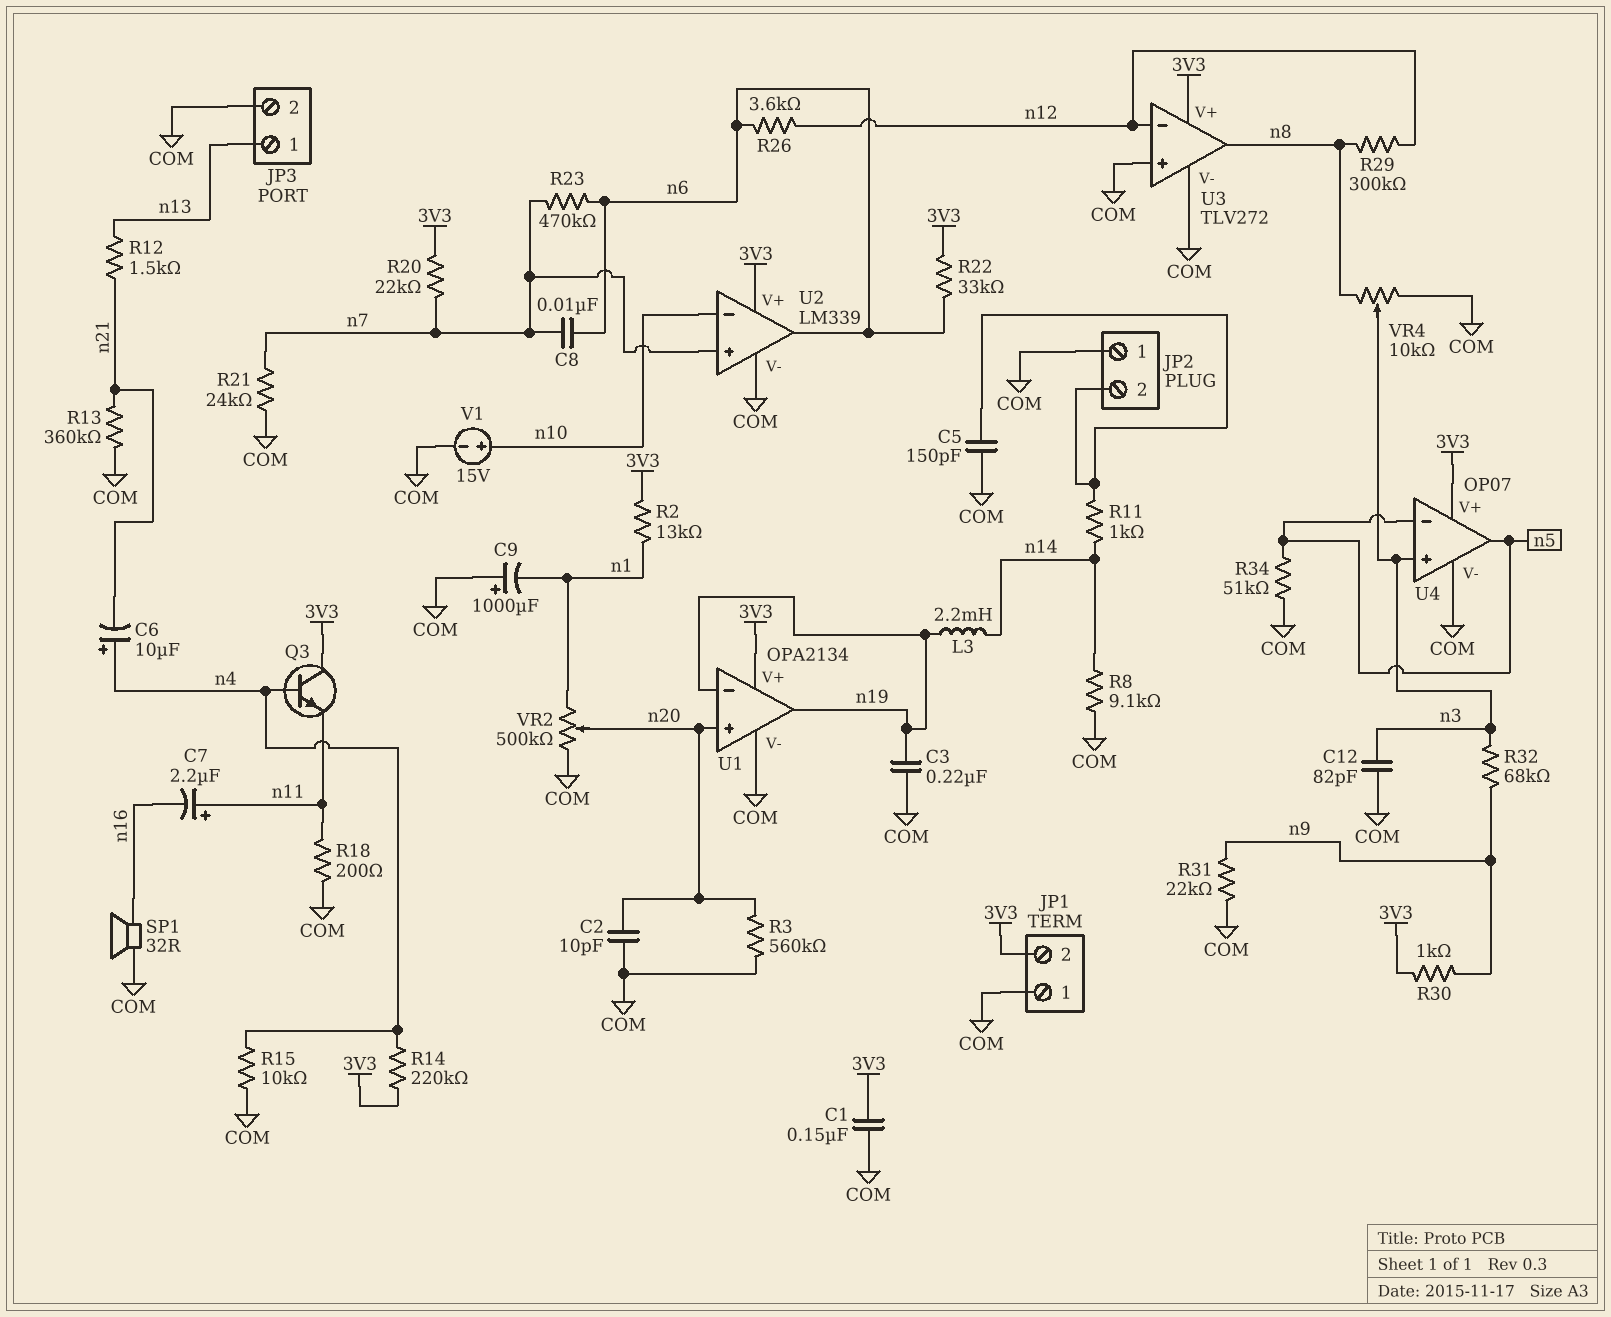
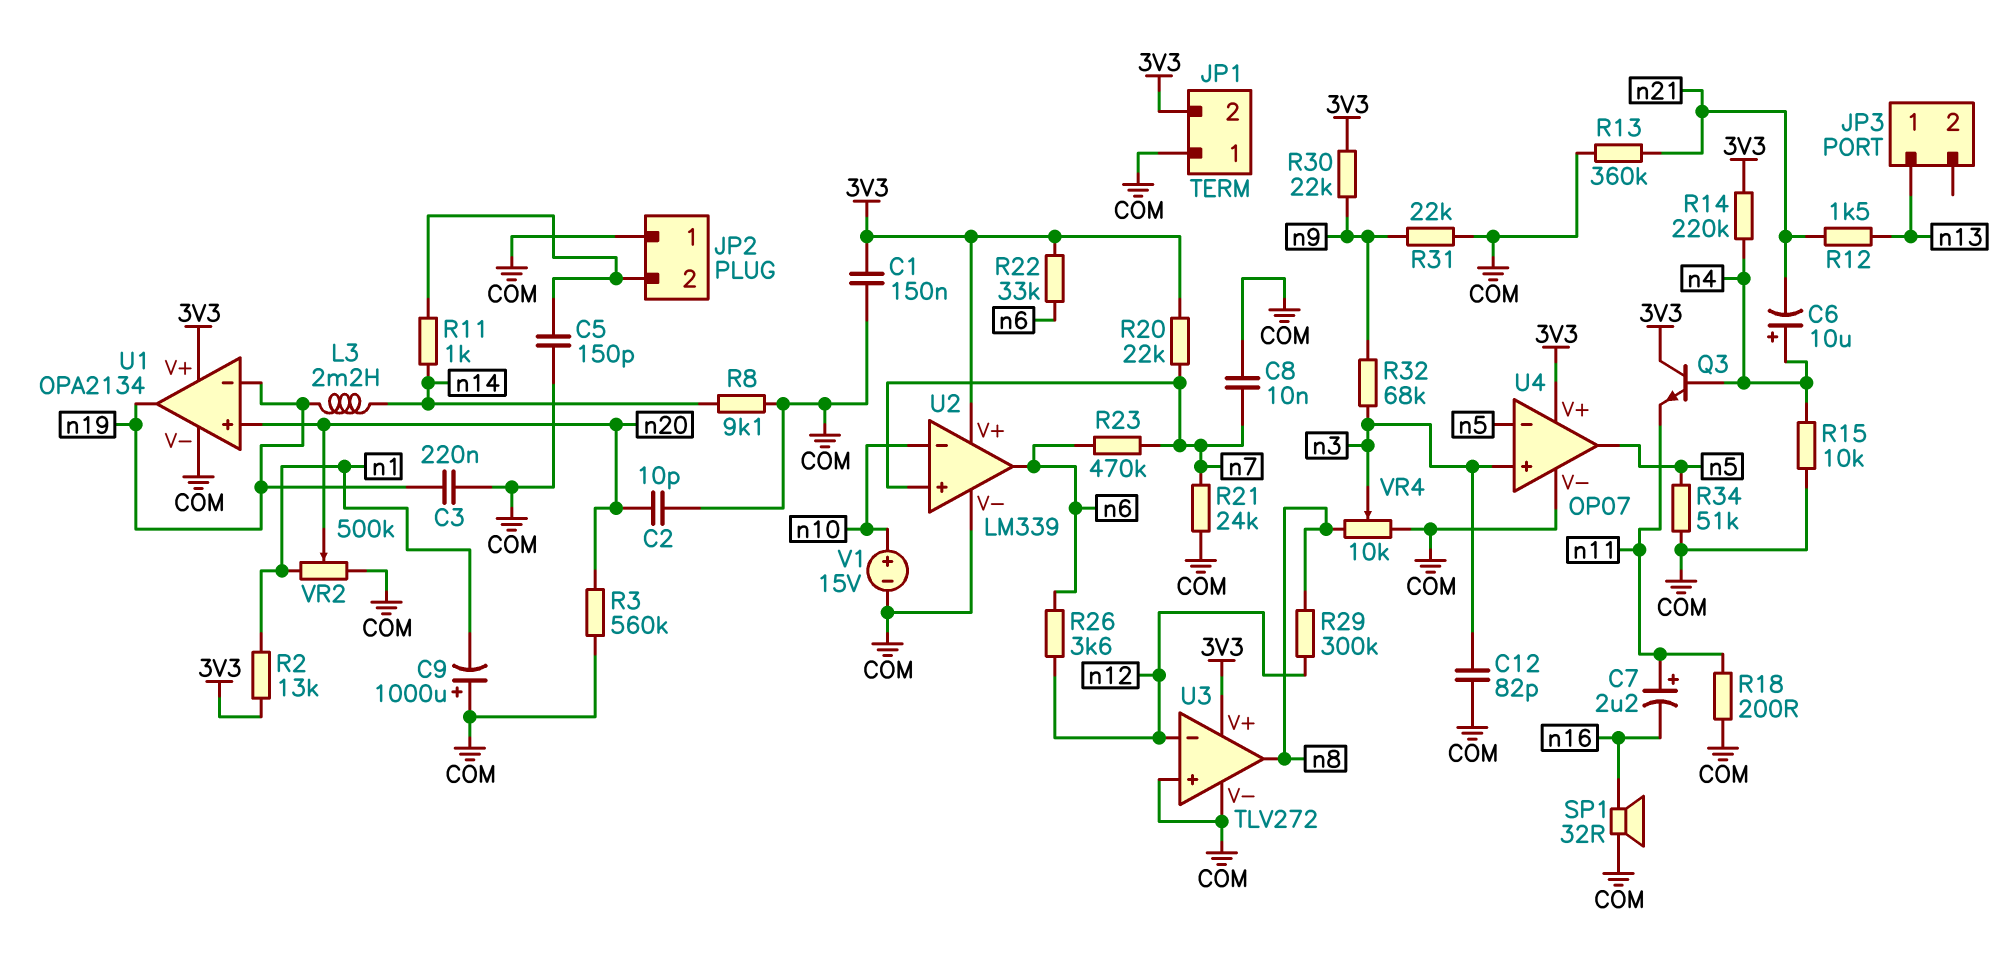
C8: 10nF (n6, n7) -> 10nF (COM, n7)
JP3 pin 2: COM -> none
R30: 1k (3V3, n9) -> 22k (3V3, n9)

